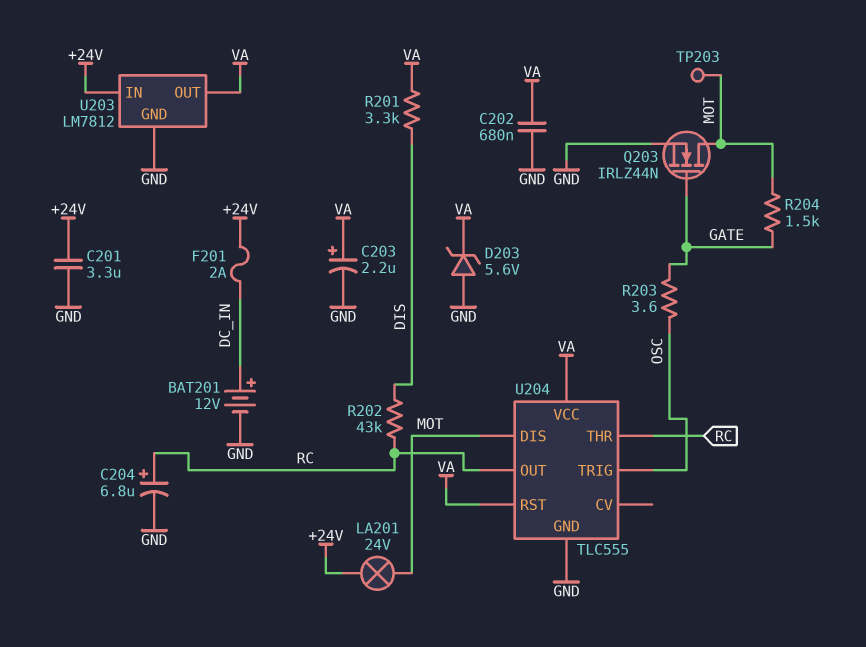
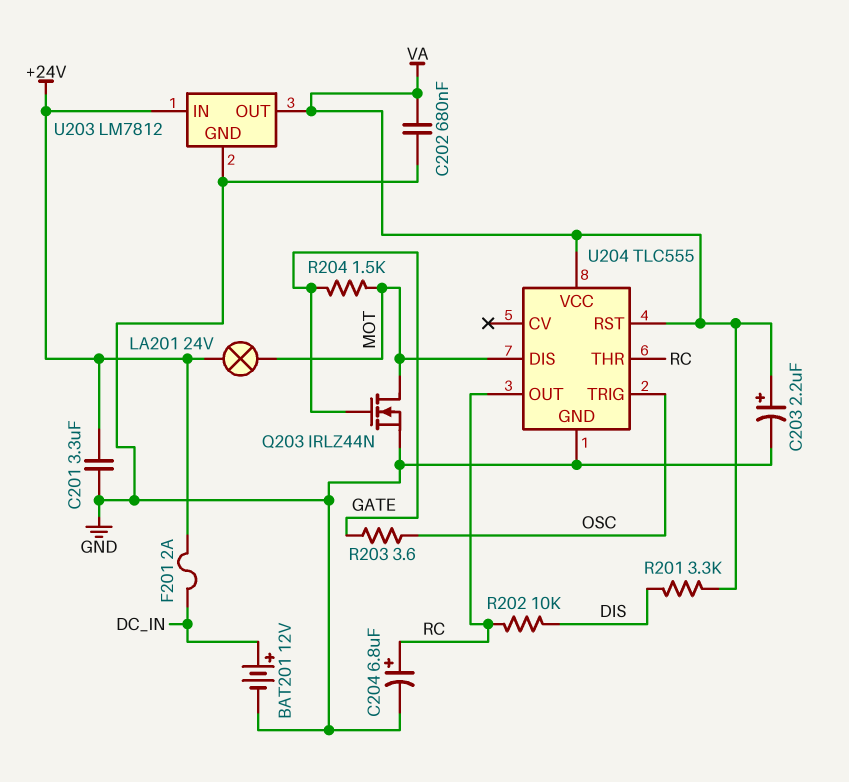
D203: zener 5.6V (A GND, K VA) -> none
R202: 43k (DIS, RC) -> 10k (DIS, RC)
TP203: test point (MOT) -> none

